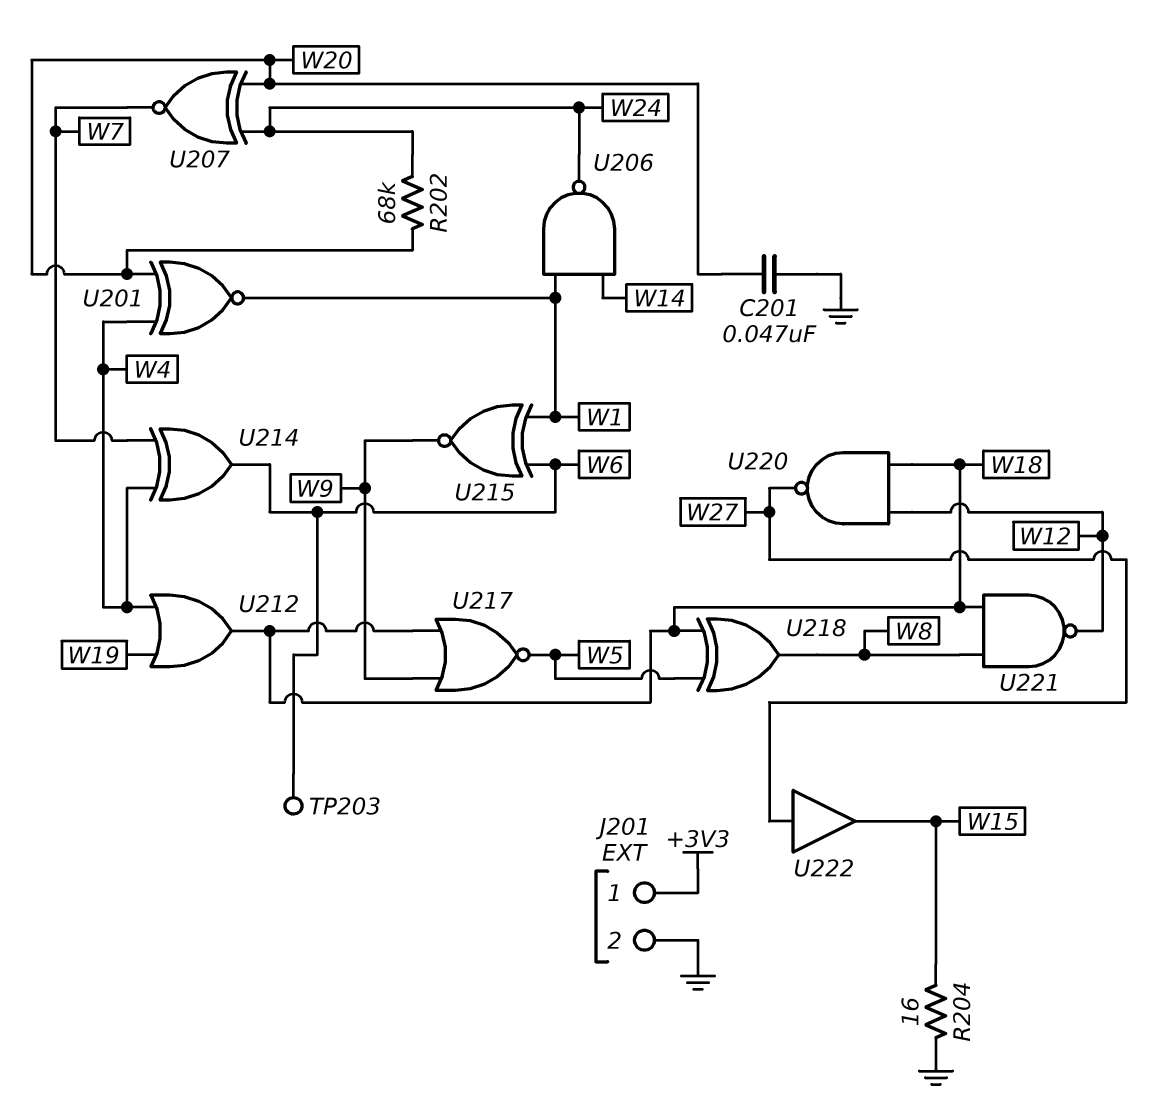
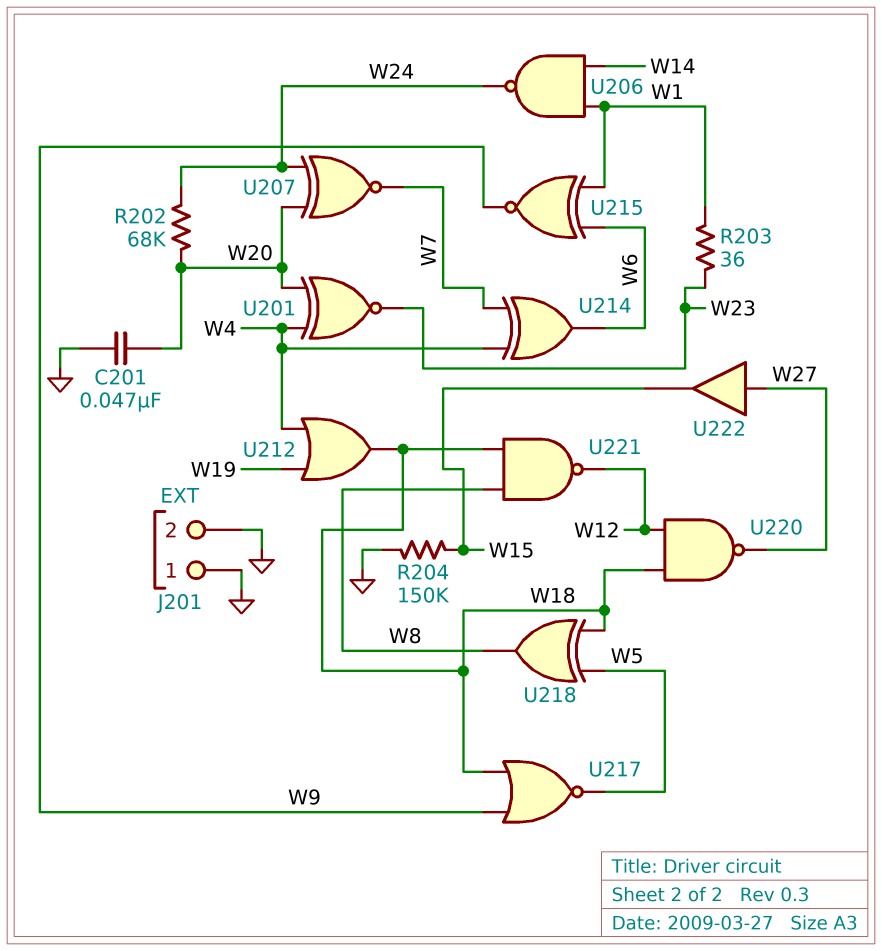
J201 pin 1: +3V3 -> GND
R203: none -> 36 (W1, W23)
R204: 16 (GND, W15) -> 150k (GND, W15)
TP203: test point (W6) -> none
U201: XNOR (in W4, in W20, out W1) -> XNOR (in W4, in W20, out W23)

